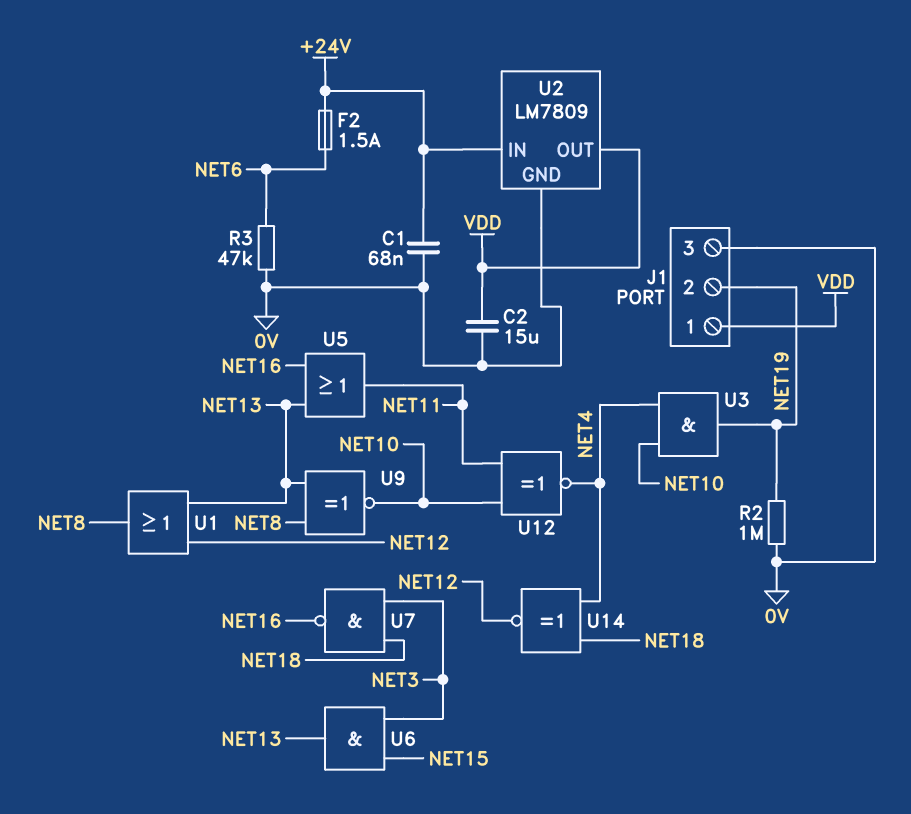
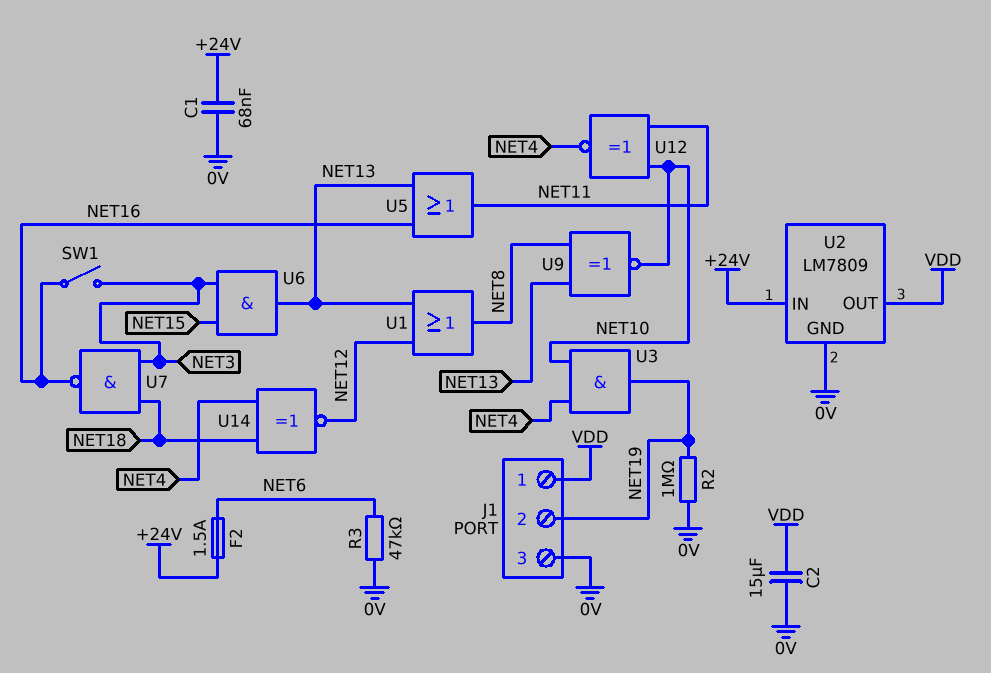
SW1: none -> switch (NET3, NET16)

